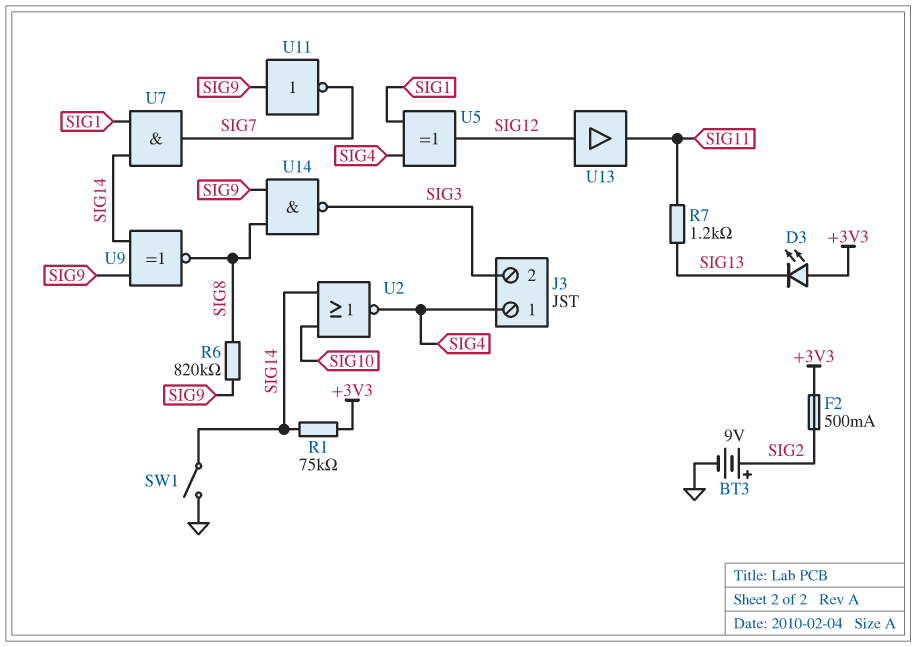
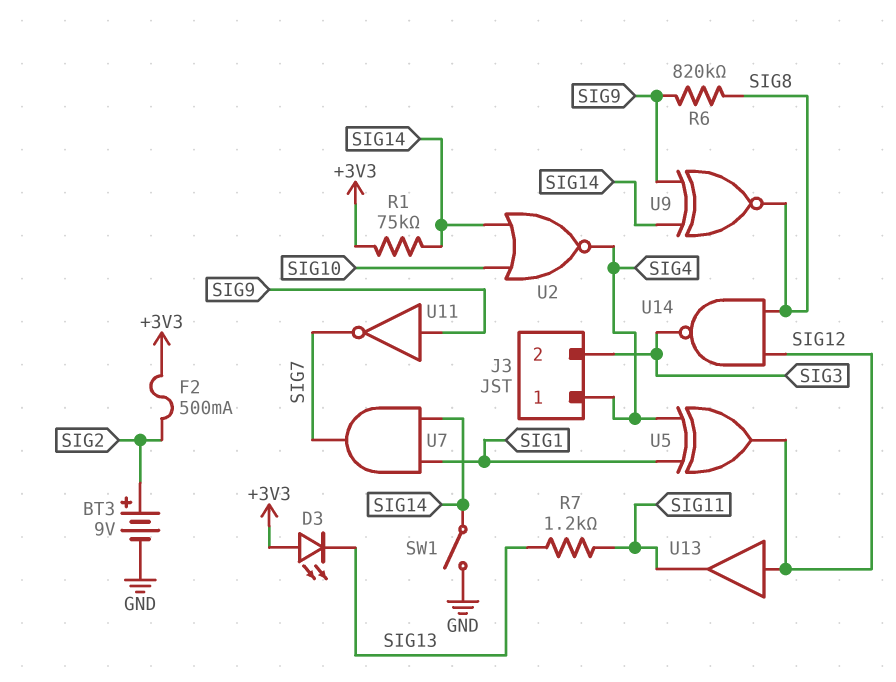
U14: NAND (in SIG8, in SIG9, out SIG3) -> NAND (in SIG8, in SIG12, out SIG3)

